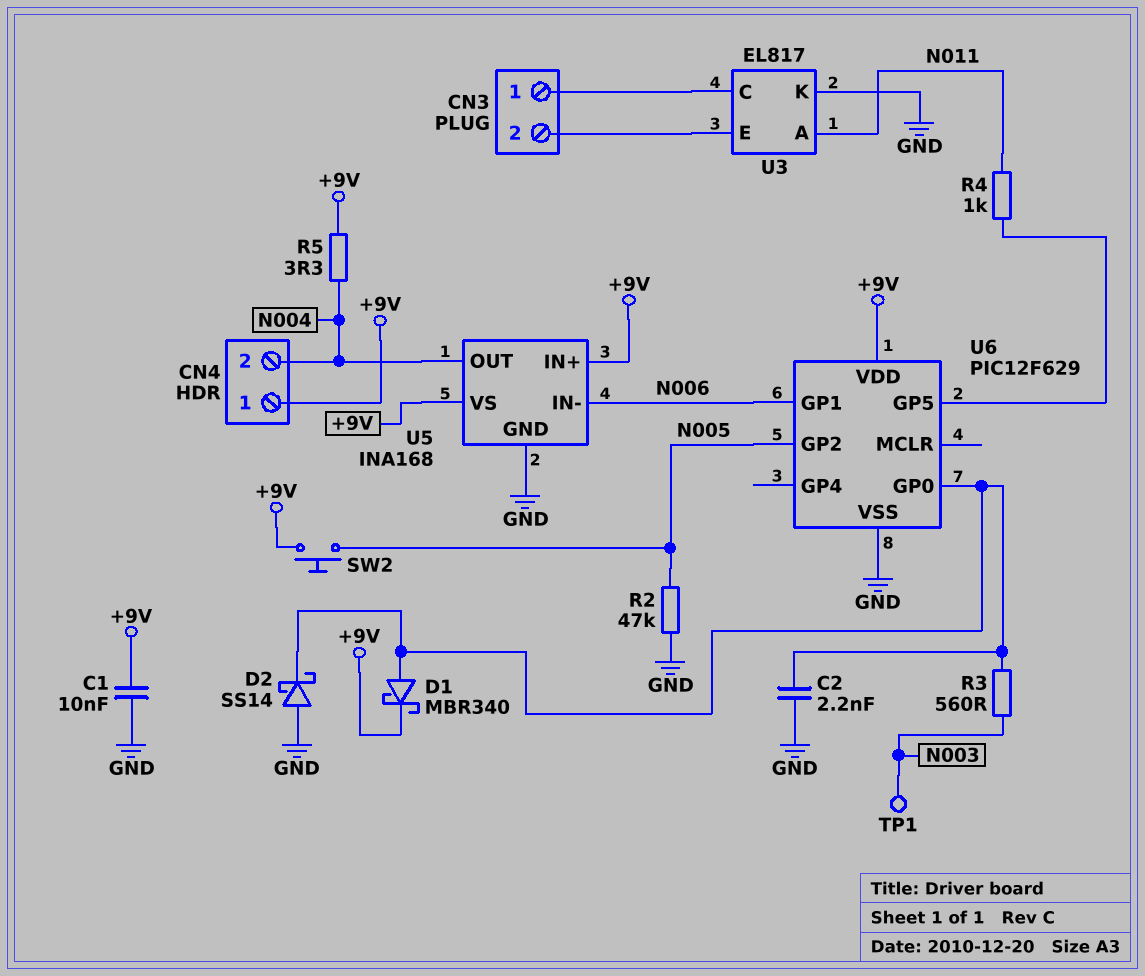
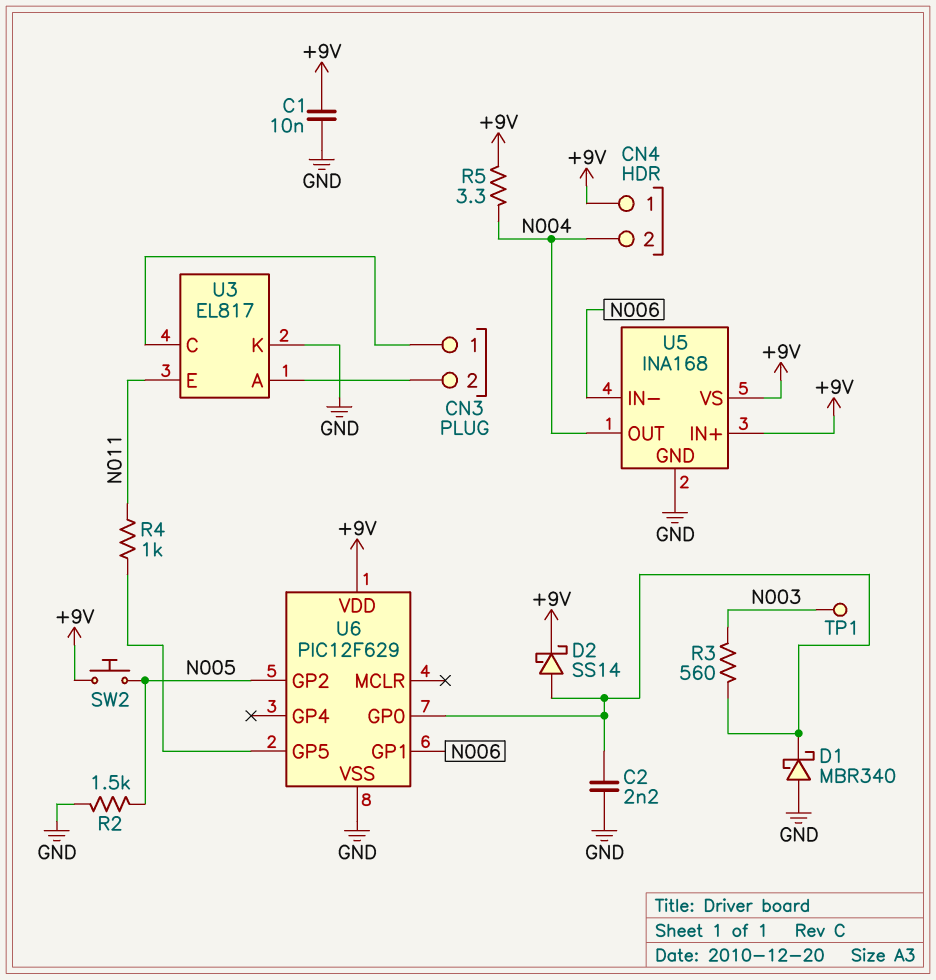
D1: schottky MBR340 (A U6/GP0, K +9V) -> schottky MBR340 (A GND, K U6/GP0)
D2: schottky SS14 (A GND, K U6/GP0) -> schottky SS14 (A U6/GP0, K +9V)
R2: 47k (GND, N005) -> 1.5k (GND, N005)
U3 pin A: N011 -> CN3/2
U3 pin E: CN3/2 -> N011

